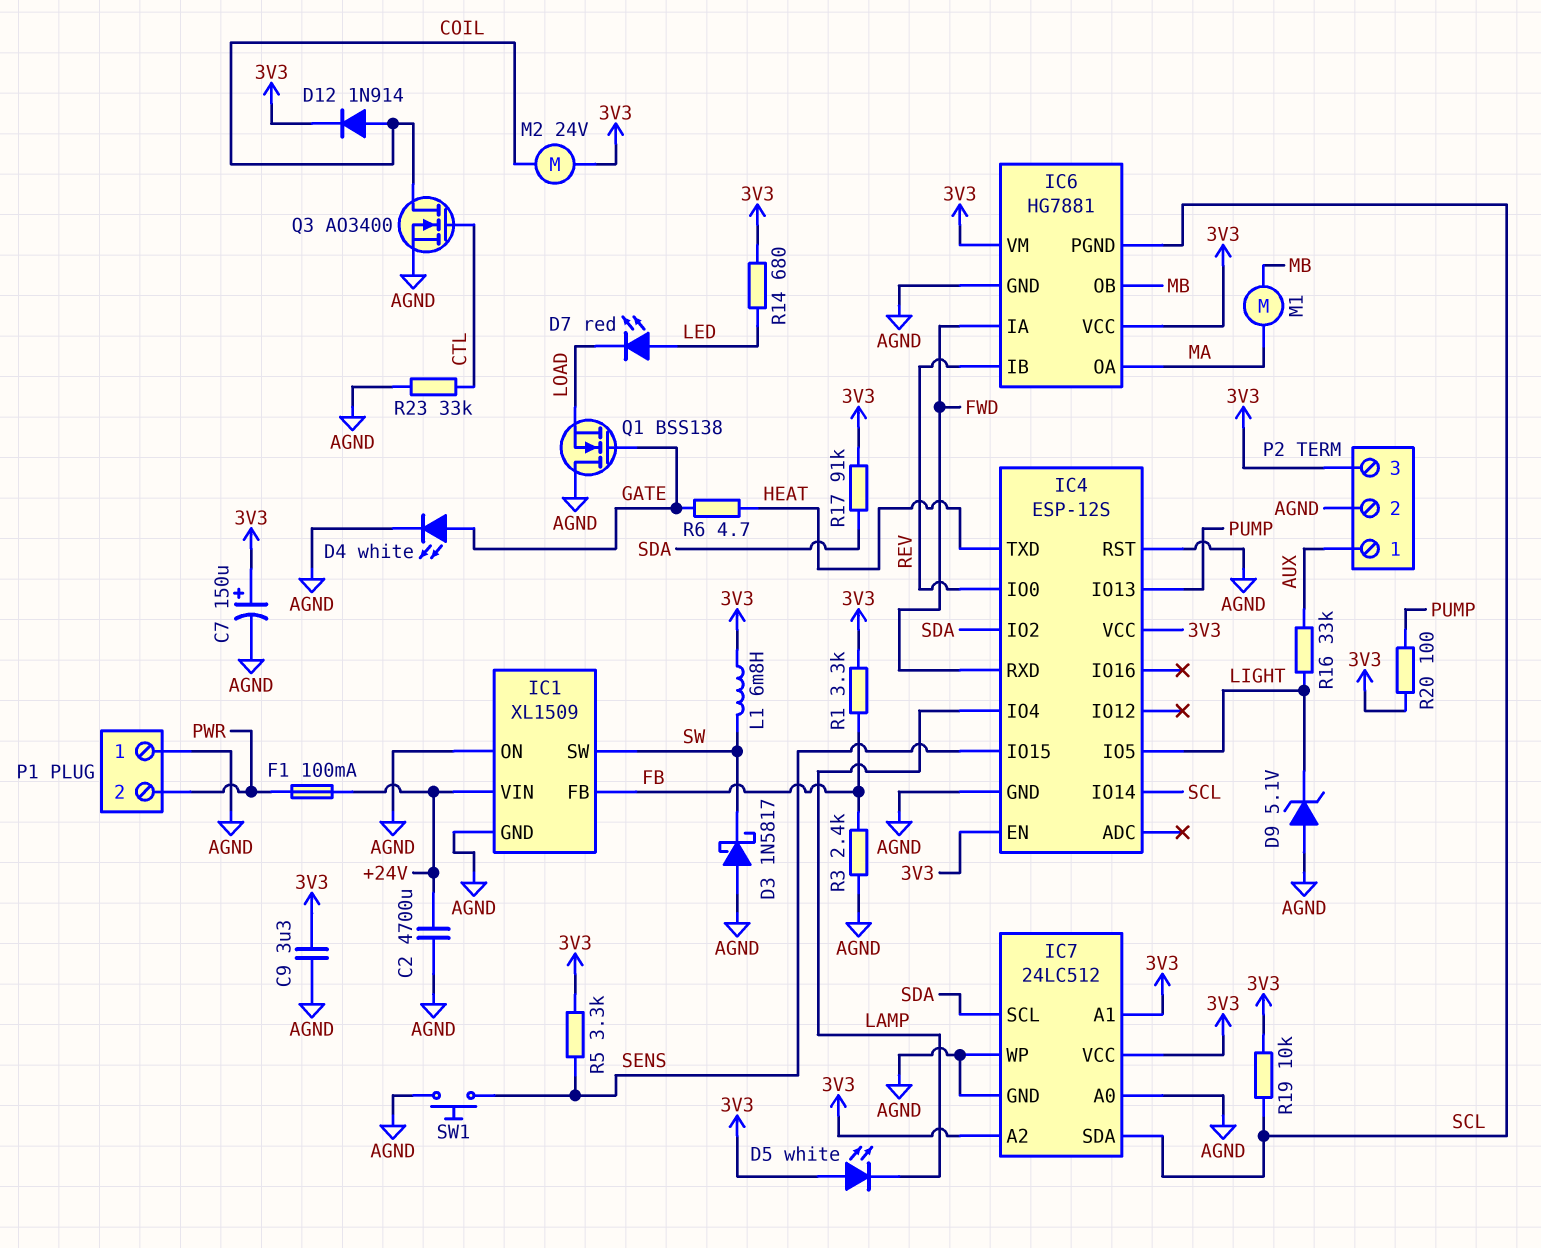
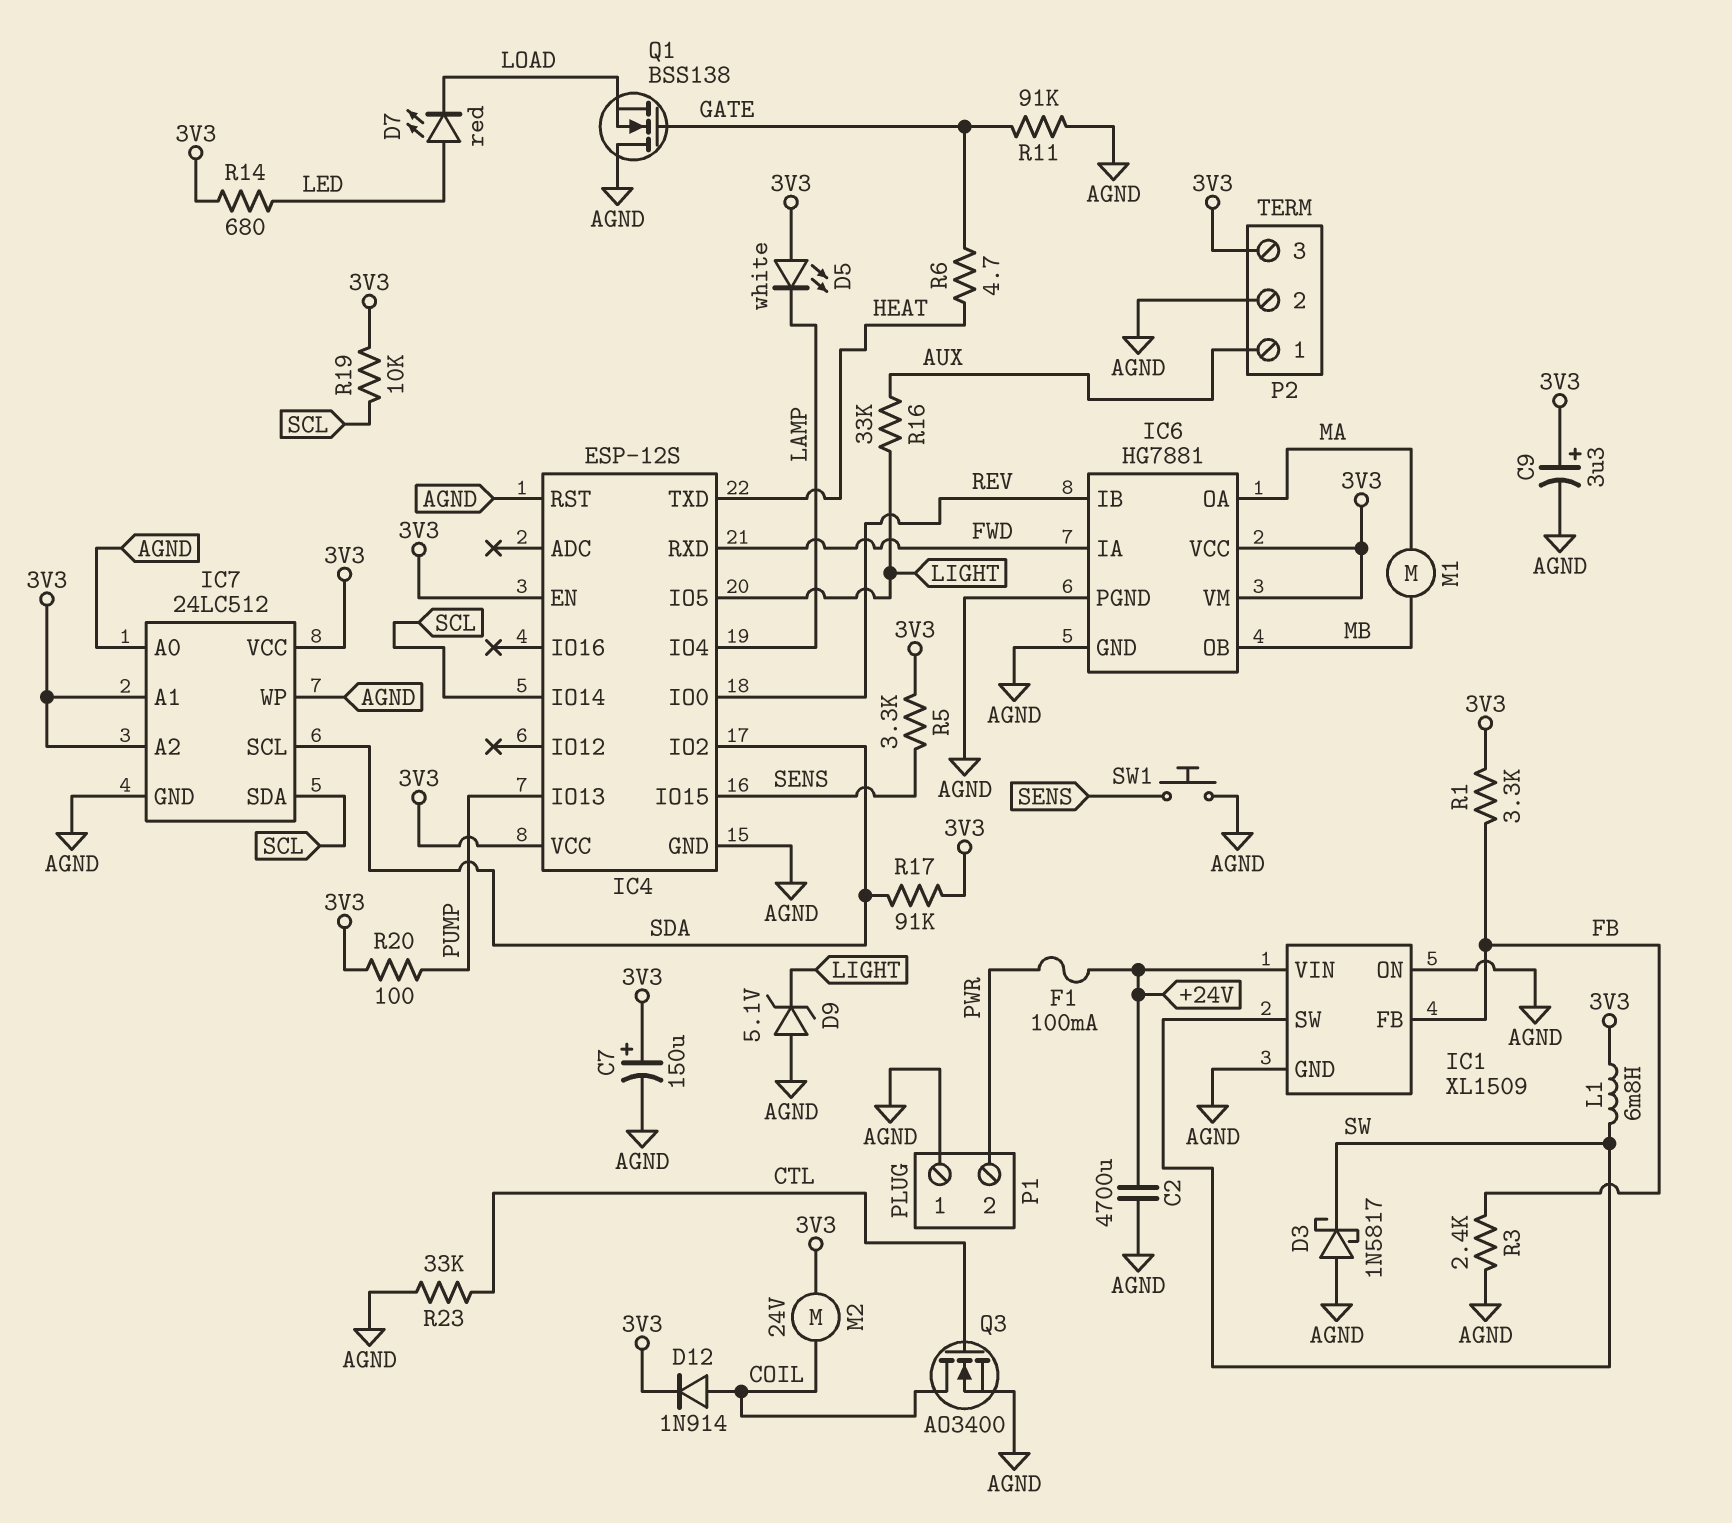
C9: 3.3uF (3V3, AGND) -> 3.3uF (plus 3V3, minus AGND)
D4: LED white (A GATE, K AGND) -> none
IC6 pin PGND: SCL -> AGND
R11: none -> 91k (AGND, GATE)

